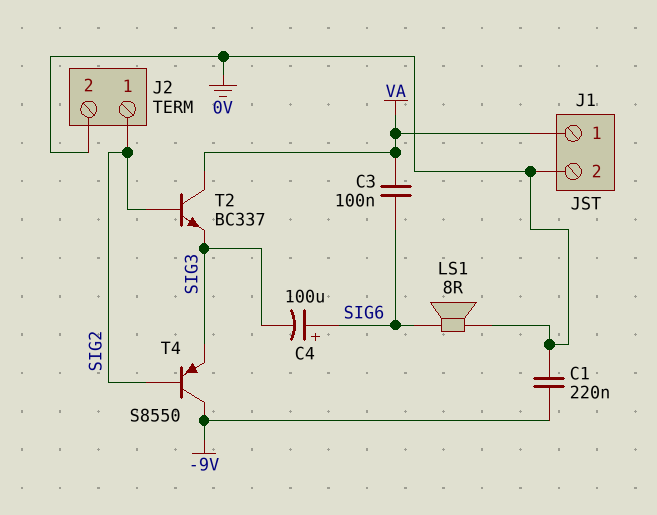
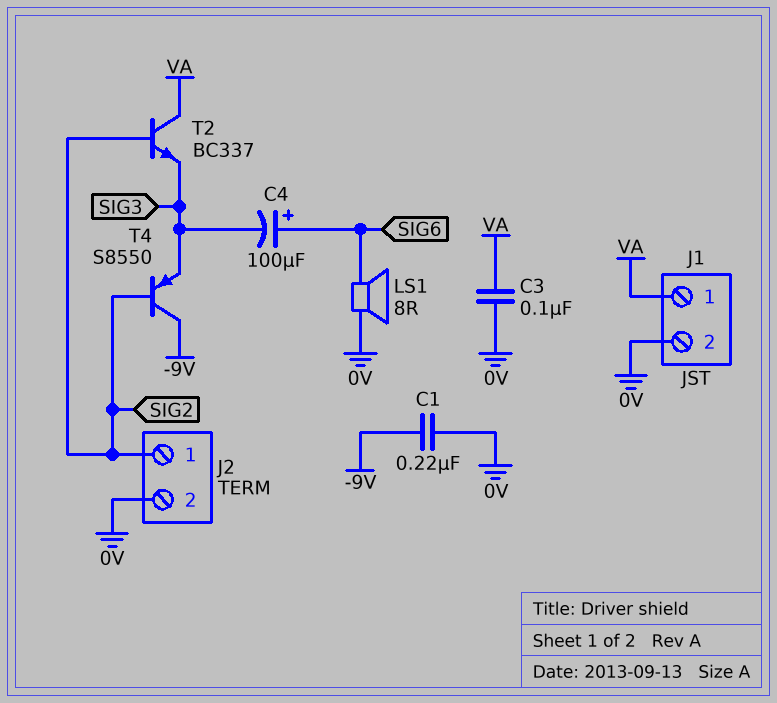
C3: 100nF (SIG6, VA) -> 100nF (0V, VA)

